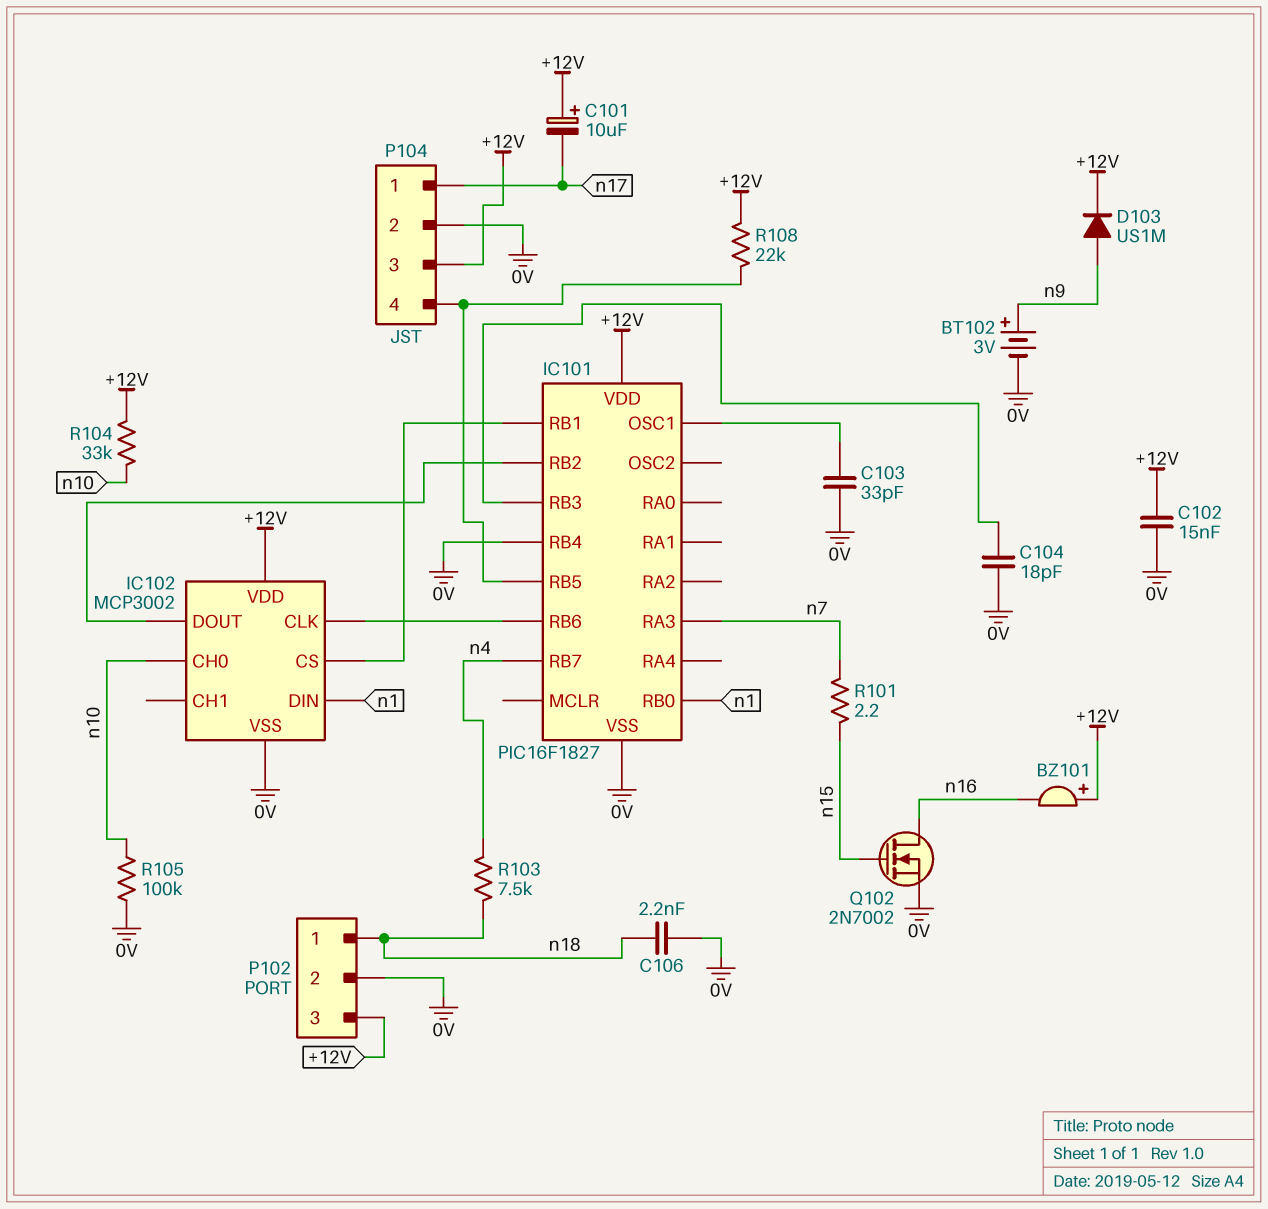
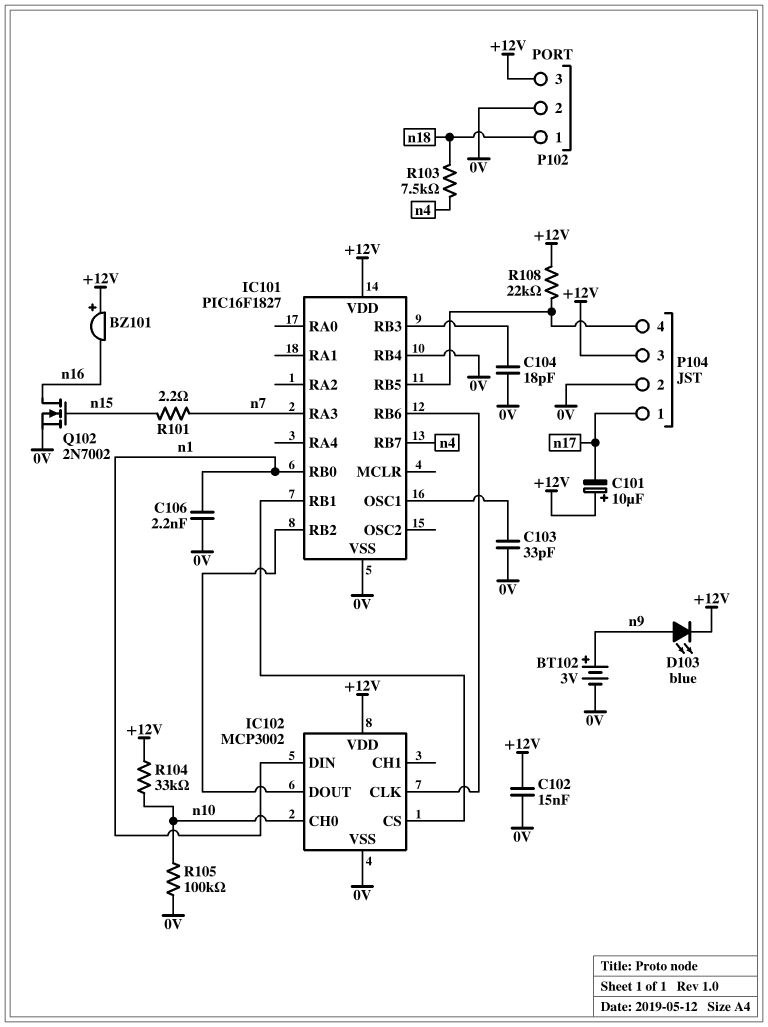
C106: 2.2nF (0V, n18) -> 2.2nF (0V, n1)
D103: diode US1M (A n9, K +12V) -> LED blue (A n9, K +12V)

